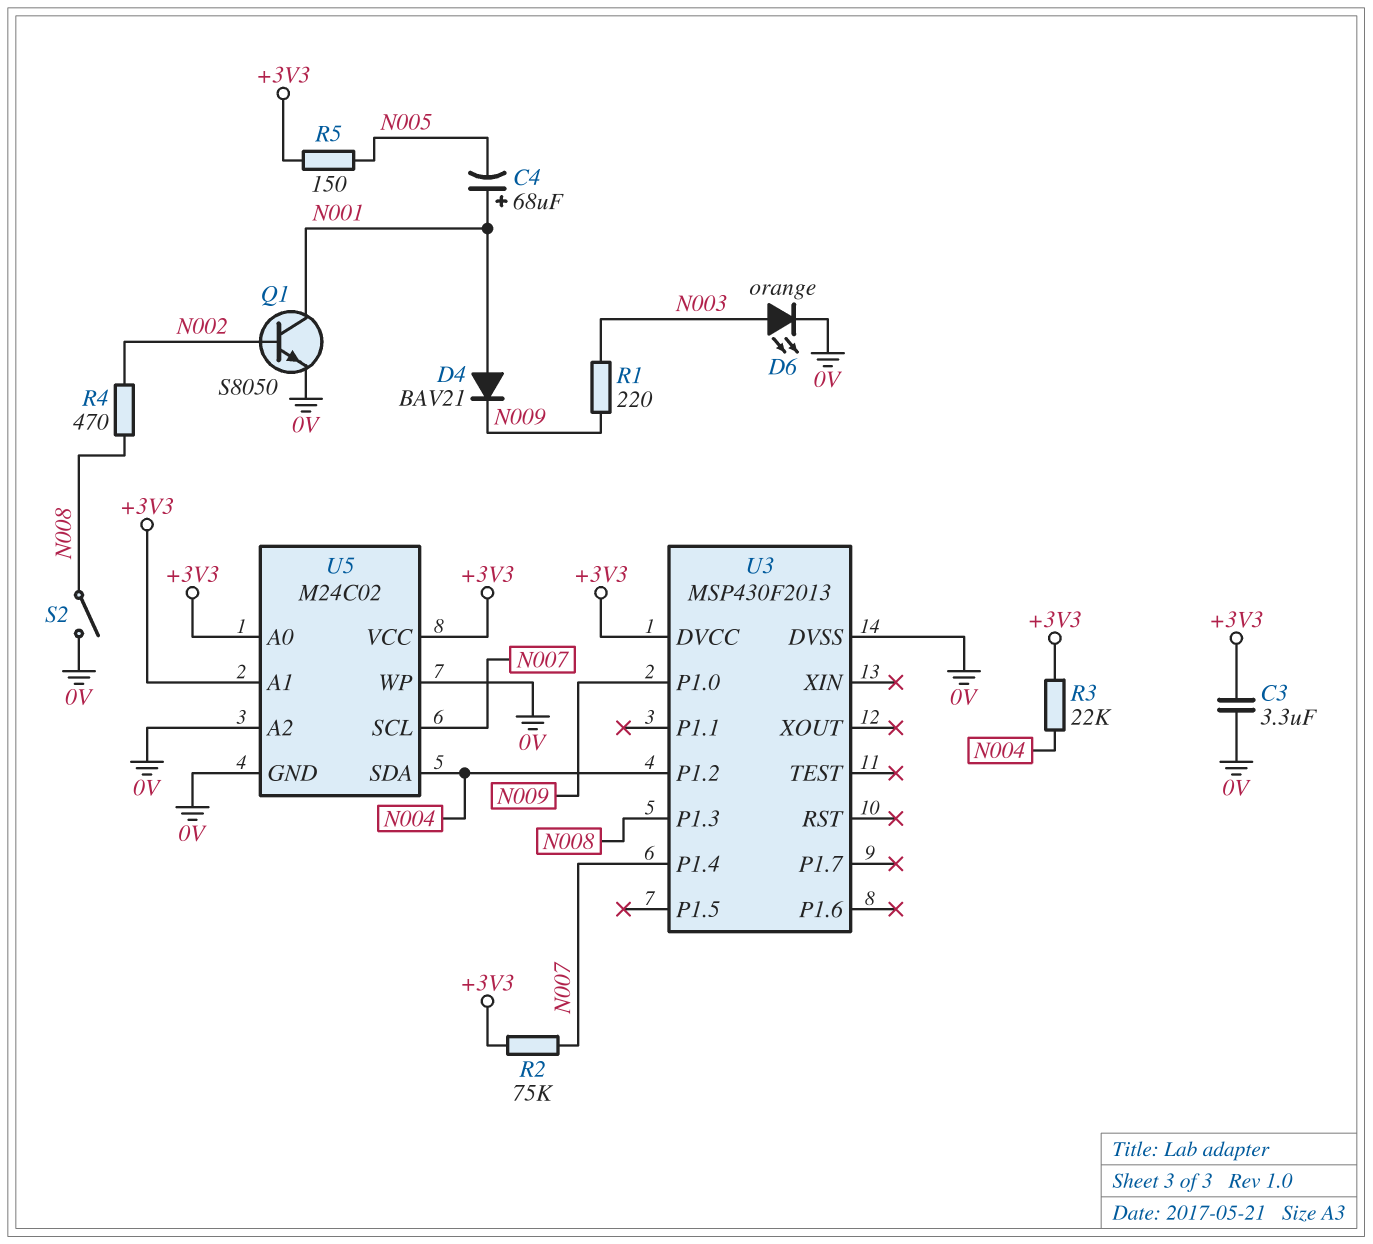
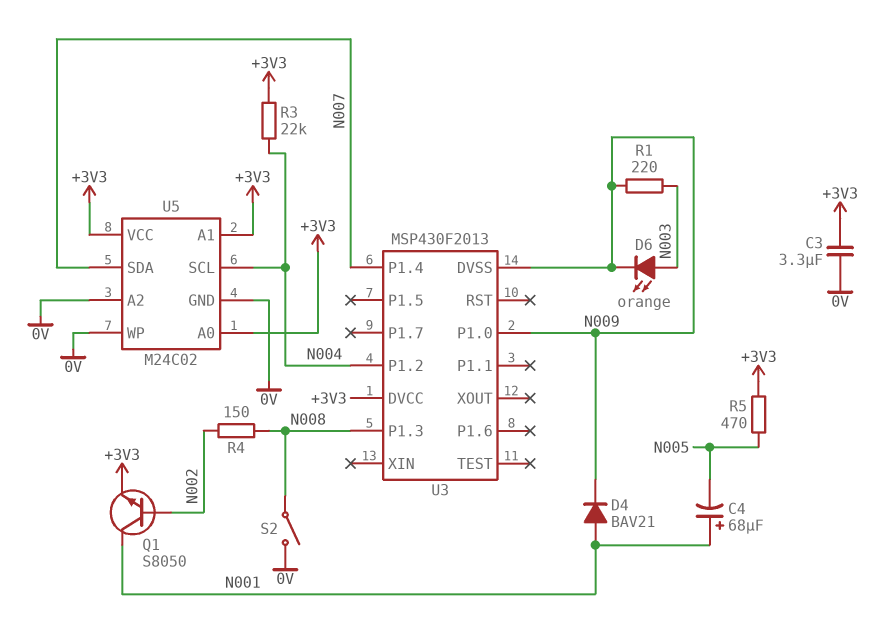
D6: LED orange (A N003, K 0V) -> LED orange (A N003, K N009)
Q1: NPN S8050 (B N002, C N001, E 0V) -> NPN S8050 (B N002, C N001, E +3V3)
R2: 75k (+3V3, N007) -> none
R4: 470 (N002, N008) -> 150 (N002, N008)
R5: 150 (+3V3, N005) -> 470 (+3V3, N005)
U3 pin DVSS: 0V -> N009
U5 pin SCL: N007 -> N004
U5 pin SDA: N004 -> N007

